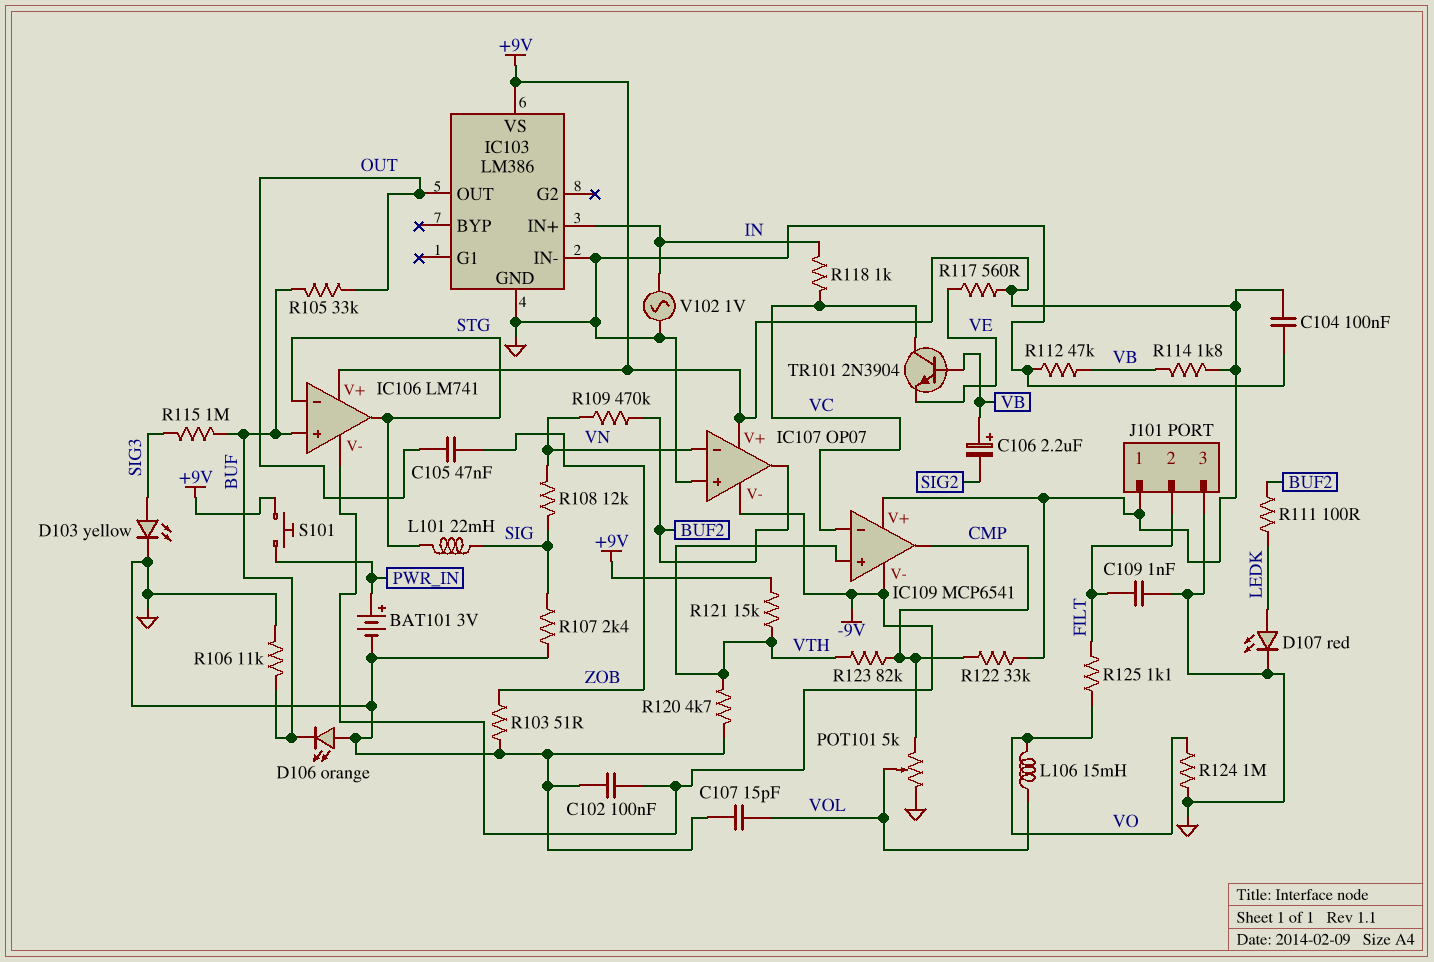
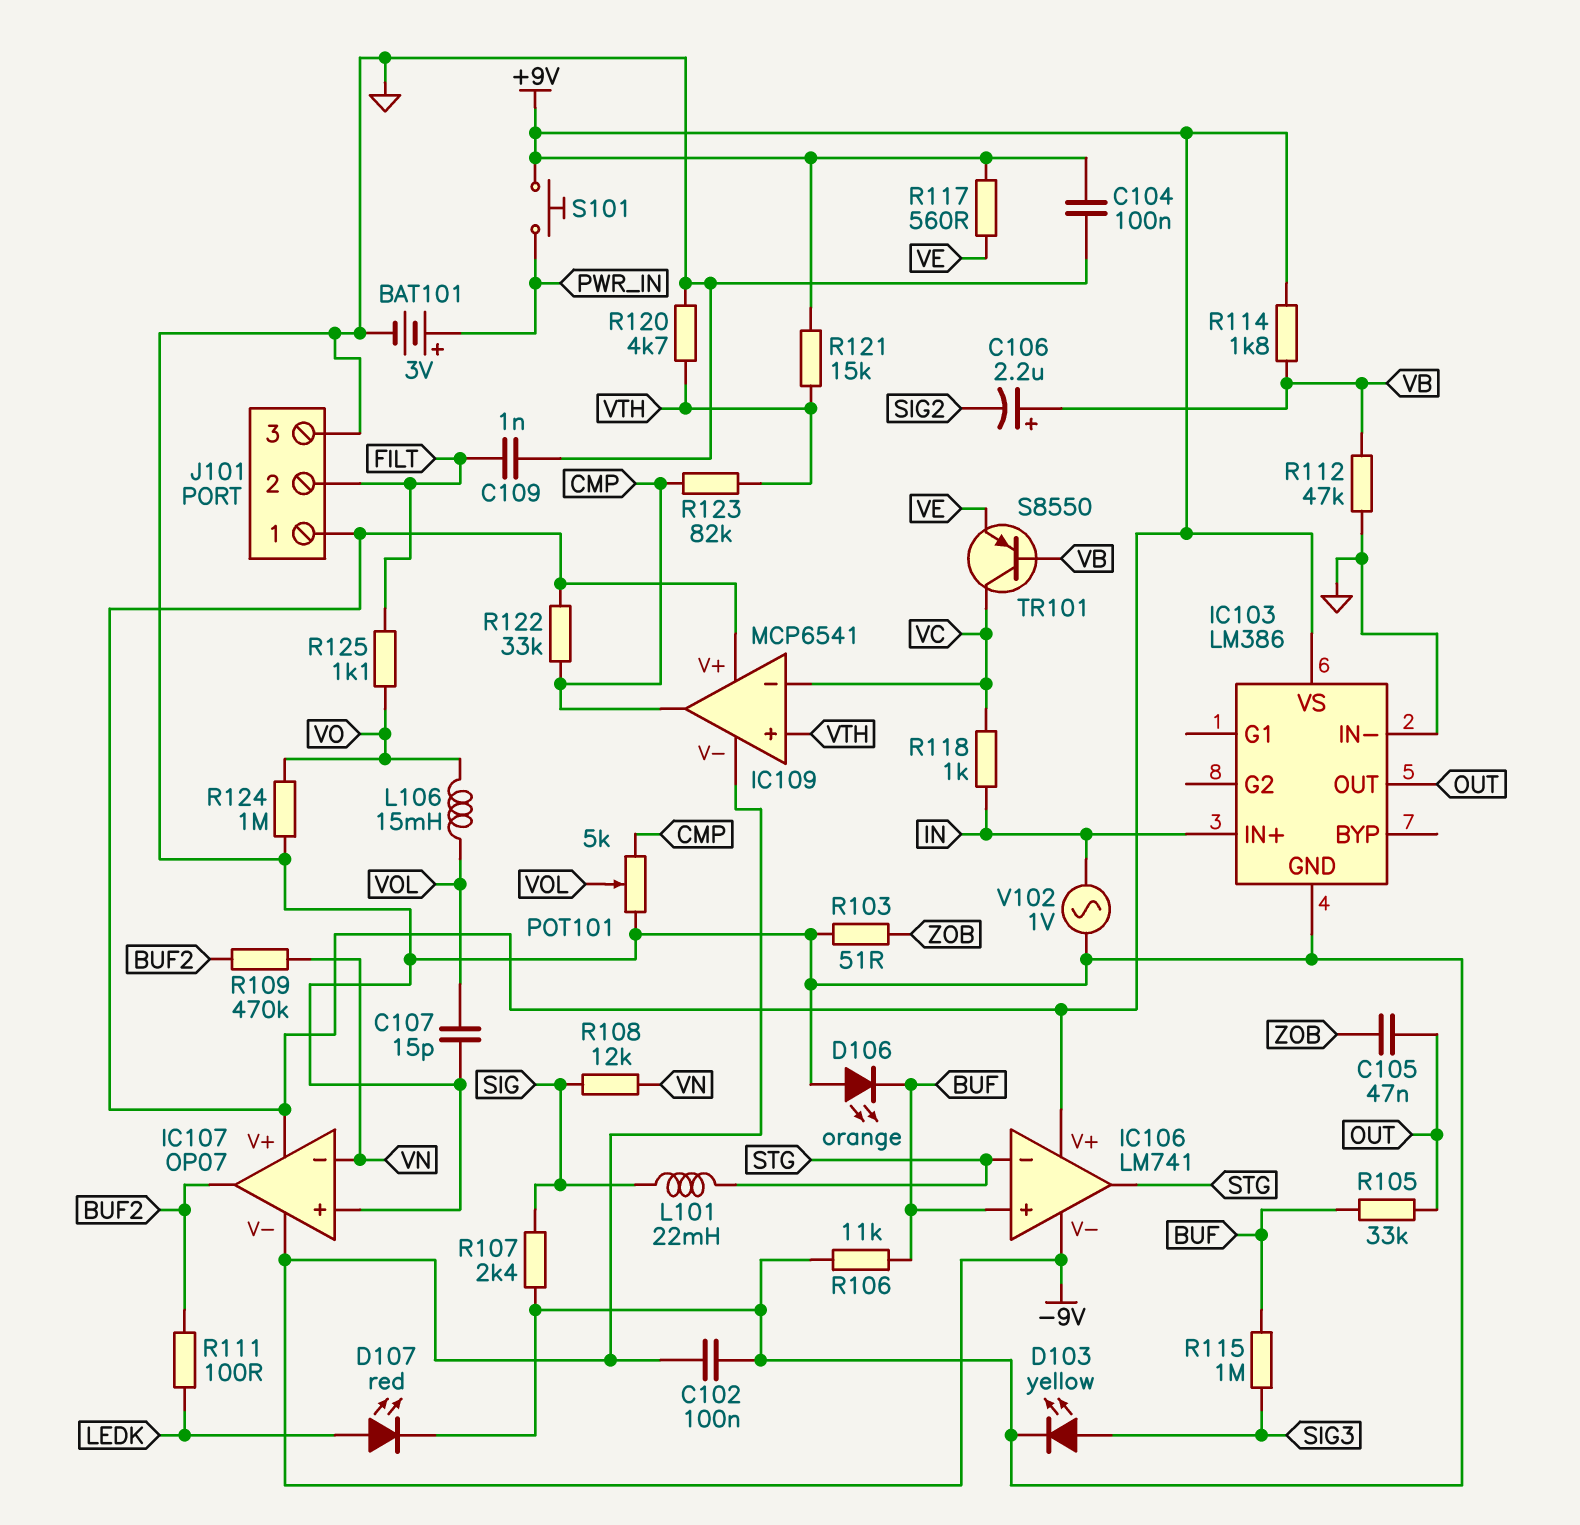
TR101: NPN 2N3904 (B VB, C VC, E VE) -> PNP S8550 (B VB, C VC, E VE)

